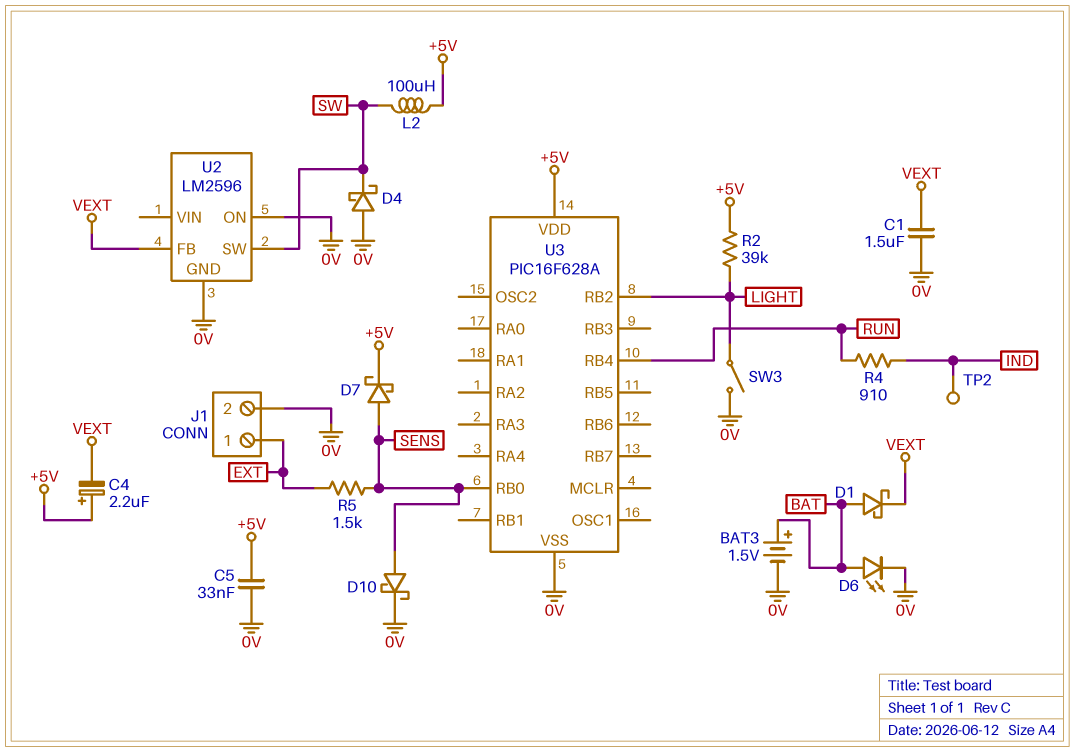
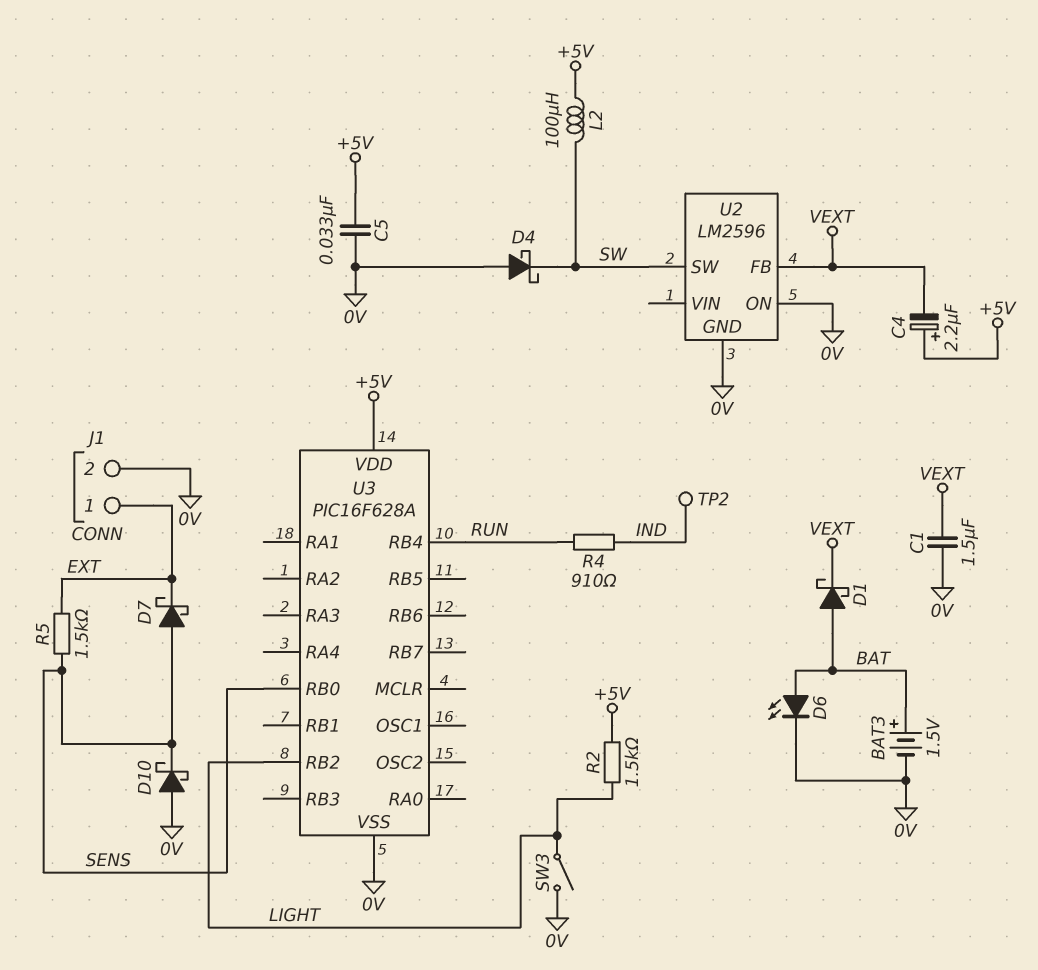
D7: schottky (A SENS, K +5V) -> schottky (A SENS, K EXT)
D10: schottky (A SENS, K 0V) -> schottky (A 0V, K SENS)
R2: 39k (+5V, LIGHT) -> 1.5k (+5V, LIGHT)

